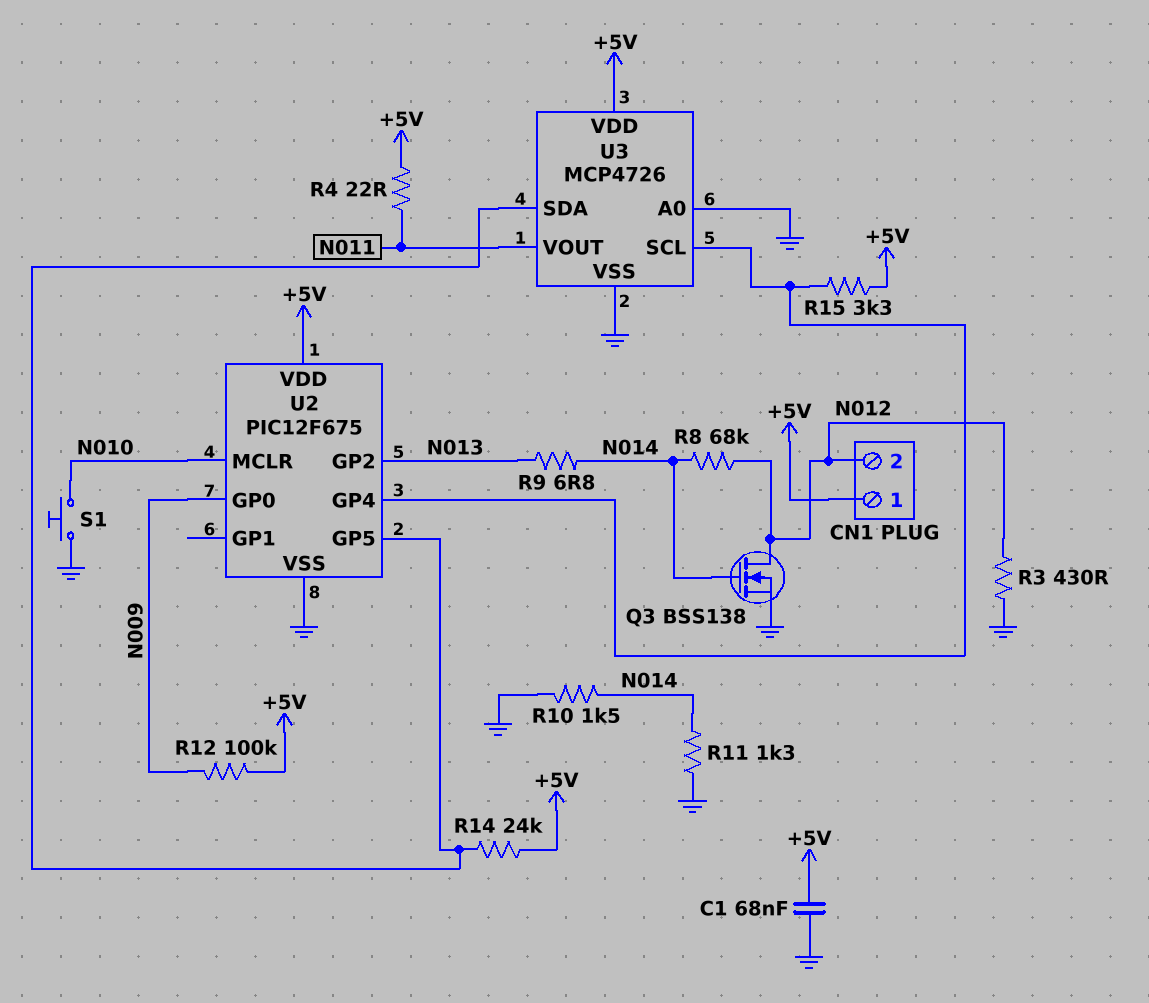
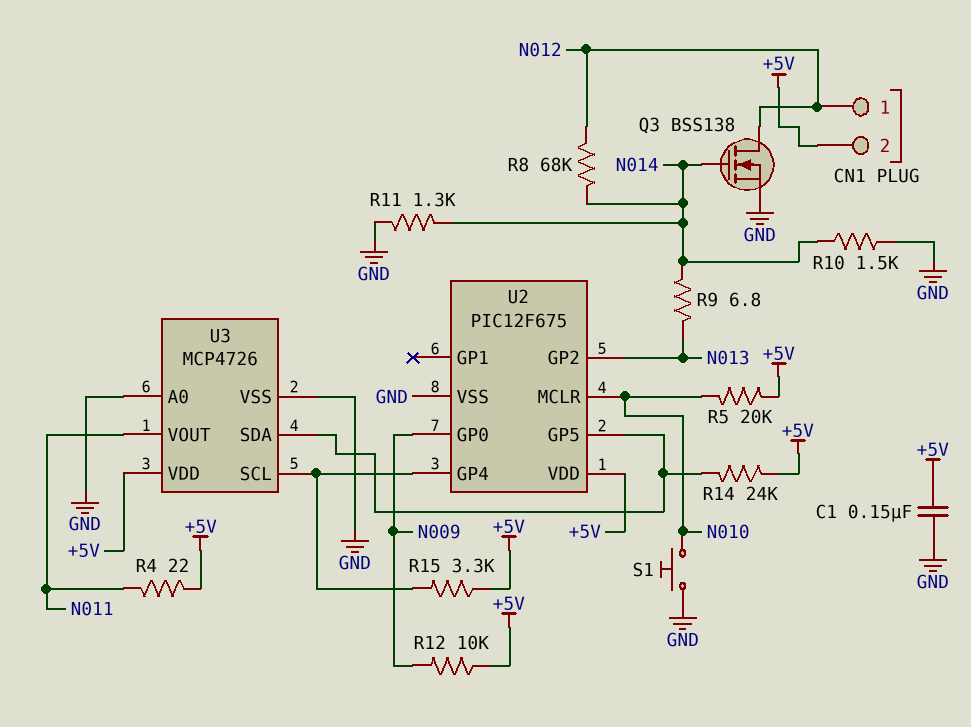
C1: 68nF (+5V, GND) -> 150nF (+5V, GND)
CN1 pin 1: +5V -> N012
CN1 pin 2: N012 -> +5V
R3: 430 (GND, N012) -> none
R5: none -> 20k (+5V, N010)
R12: 100k (+5V, N009) -> 10k (+5V, N009)

